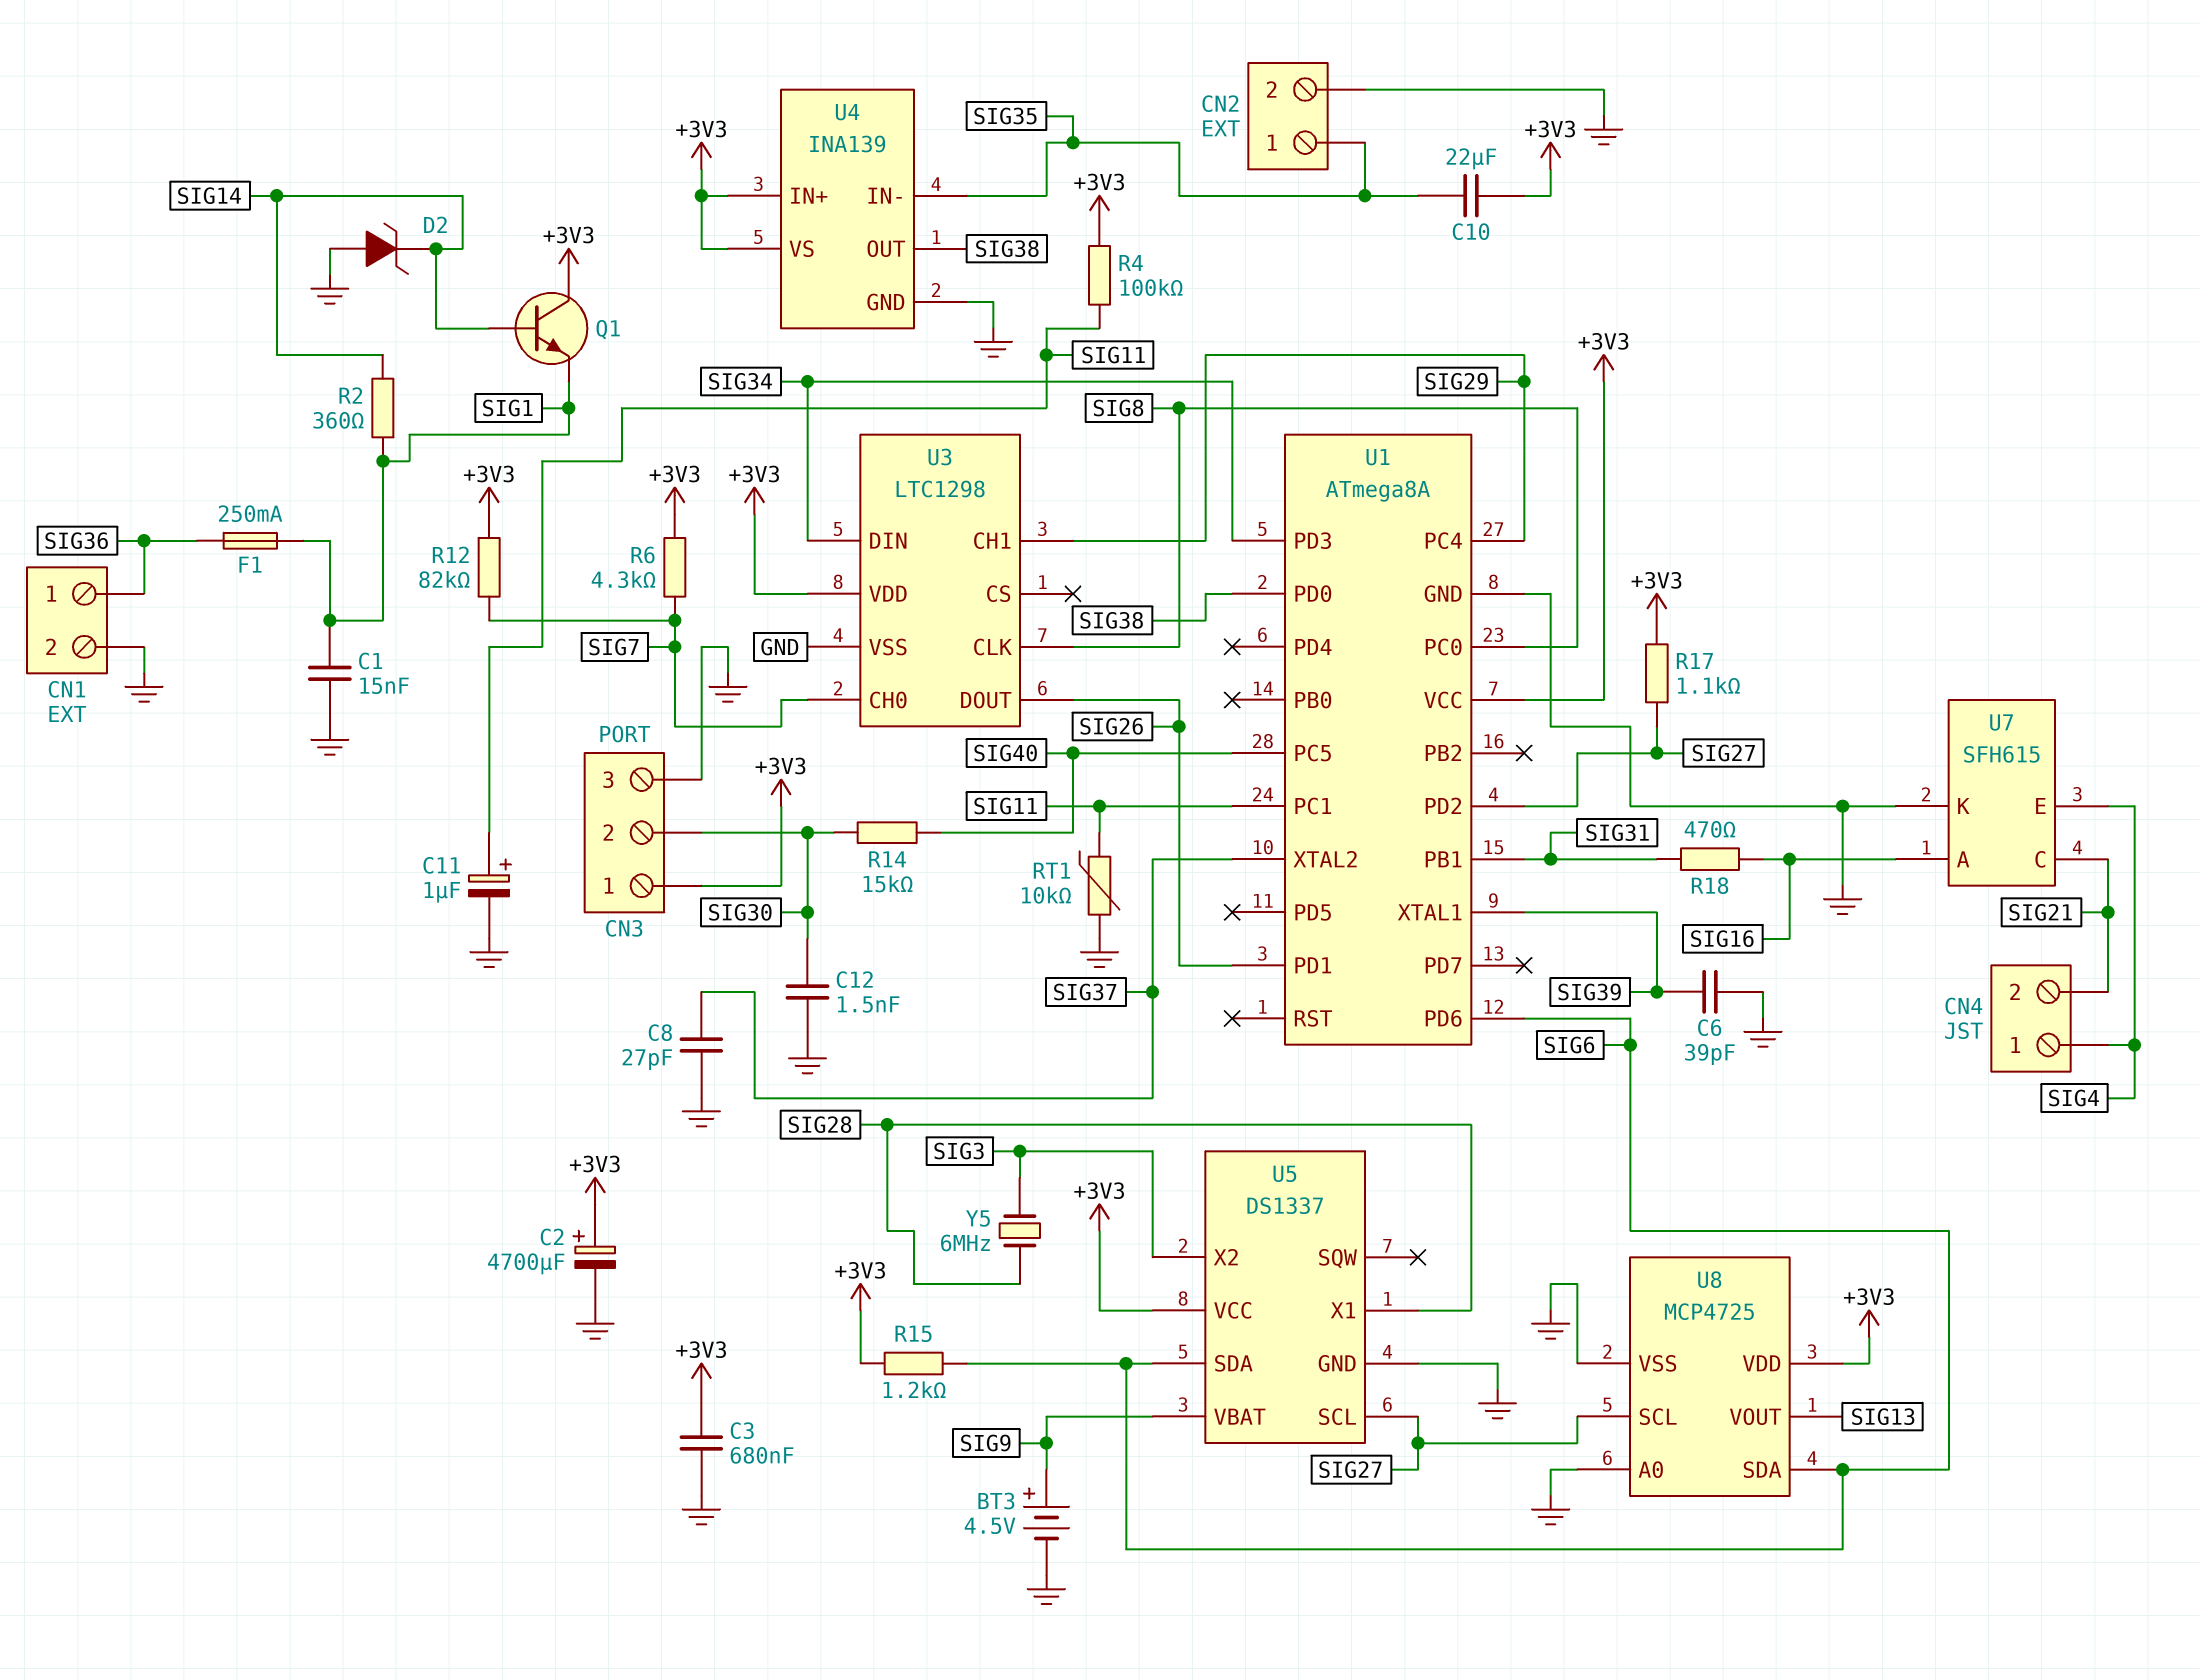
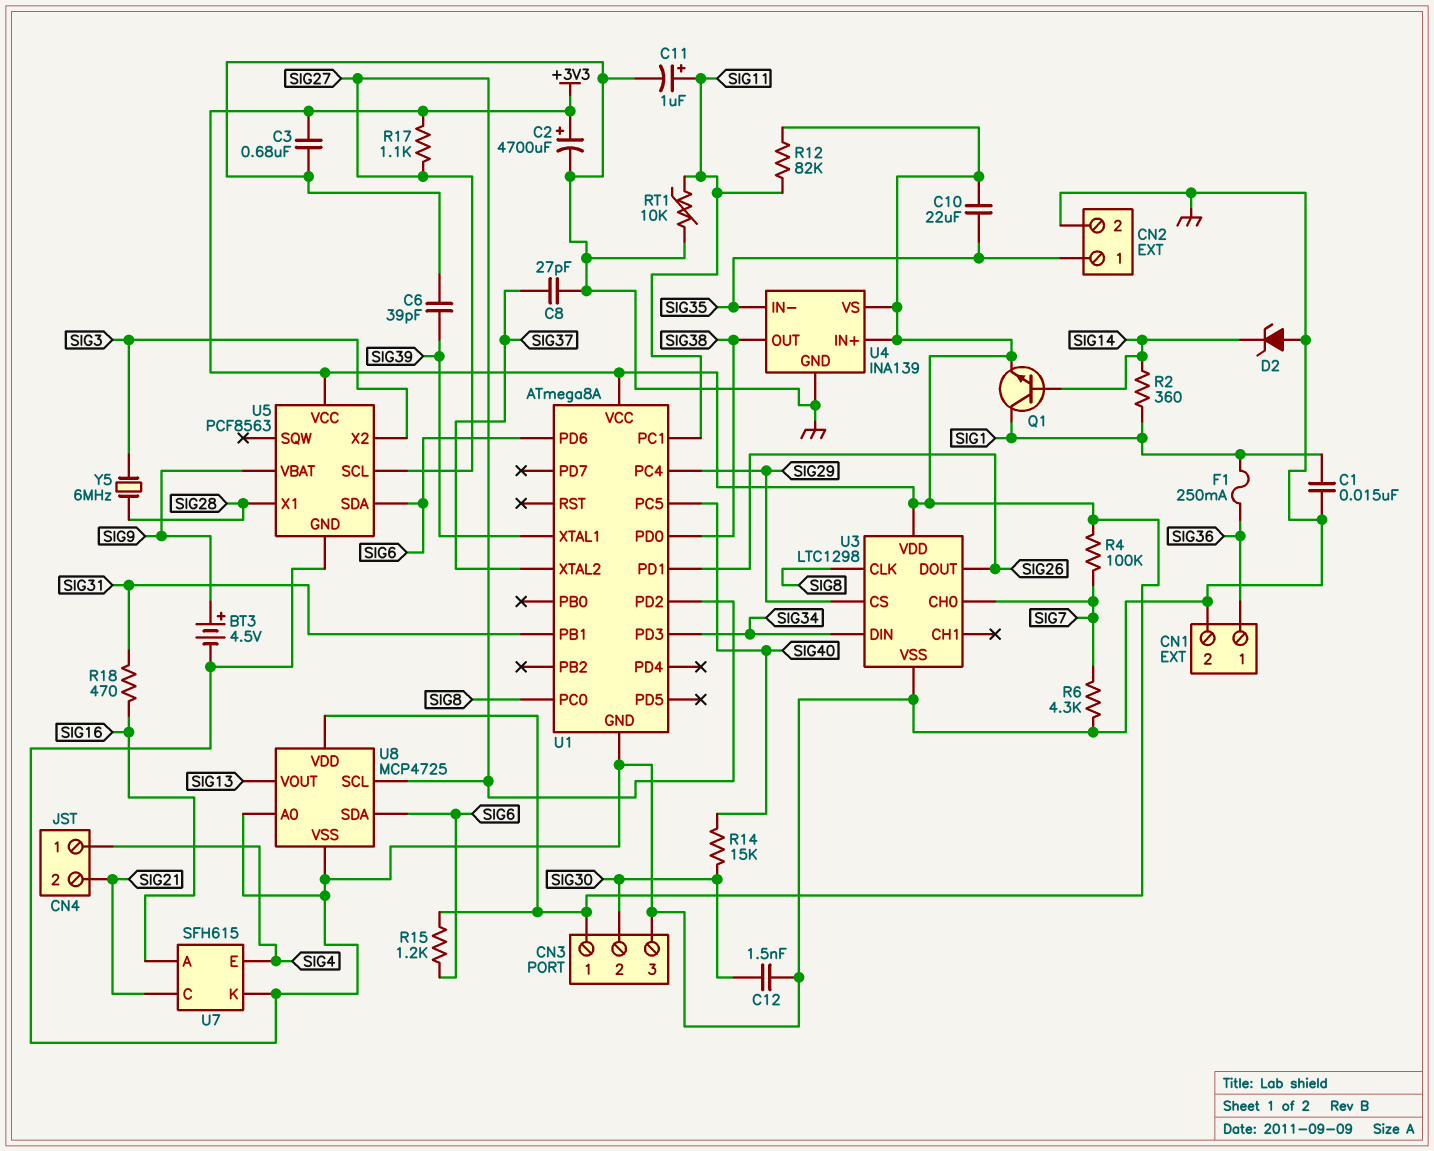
Q1: NPN (B SIG14, C +3V3, E SIG1) -> NPN (B SIG14, C SIG1, E +3V3)
R4: 100k (+3V3, SIG11) -> 100k (+3V3, SIG7)
R6: 4.3k (+3V3, SIG7) -> 4.3k (GND, SIG7)
R12: 82k (+3V3, SIG7) -> 82k (+3V3, SIG11)
U3 pin CH1: SIG29 -> none
U3 pin CS: none -> SIG29
U5: DS1337 -> PCF8563

